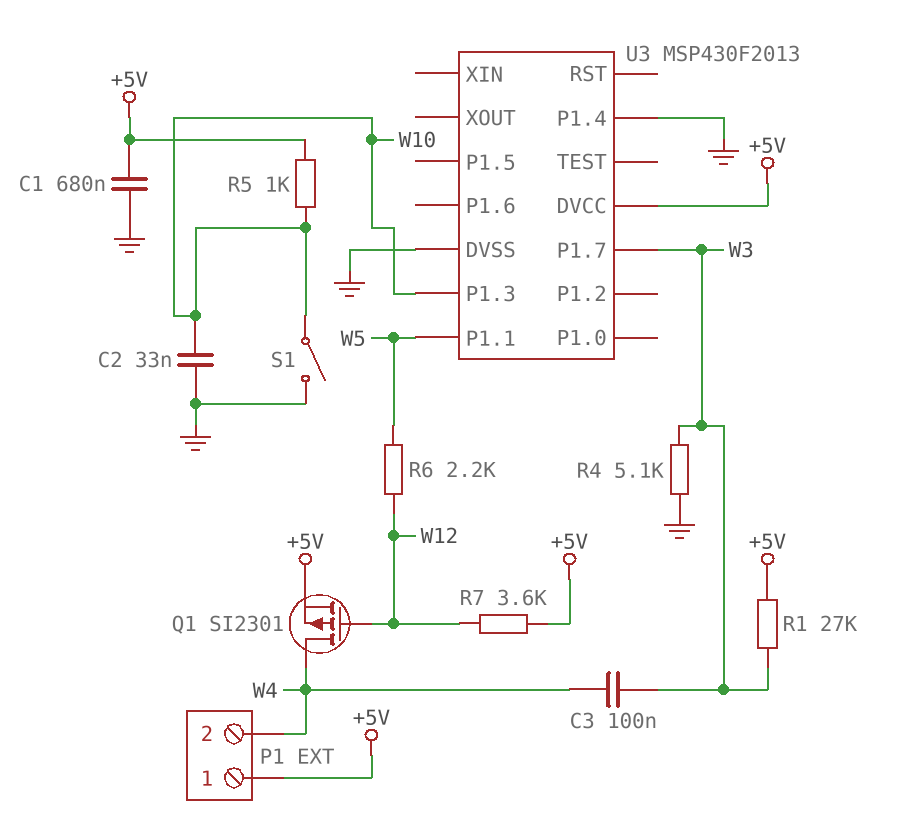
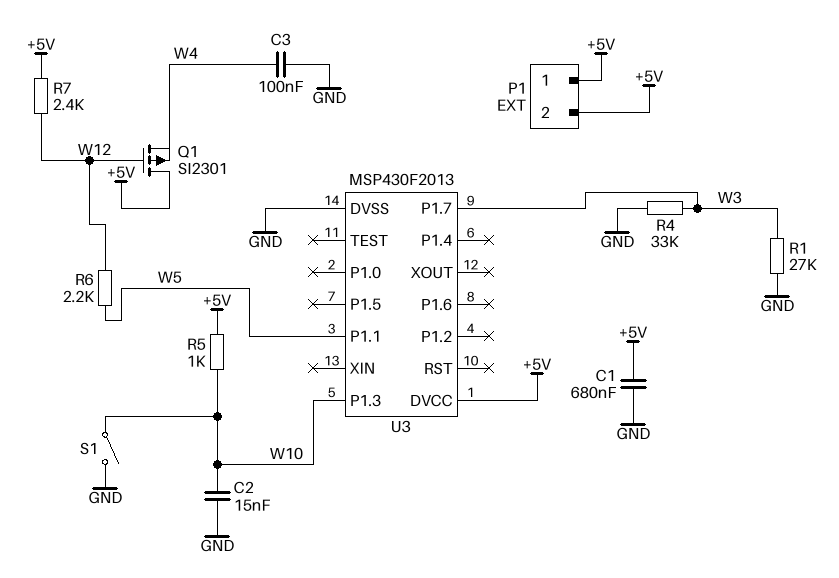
C2: 33nF (GND, W10) -> 15nF (GND, W10)
C3: 100nF (W3, W4) -> 100nF (GND, W4)
P1 pin 2: W4 -> +5V
Q1: PMOS SI2301 (G W12, D W4, S +5V) -> PMOS SI2301 (G W12, D +5V, S W4)
R1: 27k (+5V, W3) -> 27k (GND, W3)
R4: 5.1k (GND, W3) -> 33k (GND, W3)
R7: 3.6k (+5V, W12) -> 2.4k (+5V, W12)
U3 pin P1.4: GND -> none

